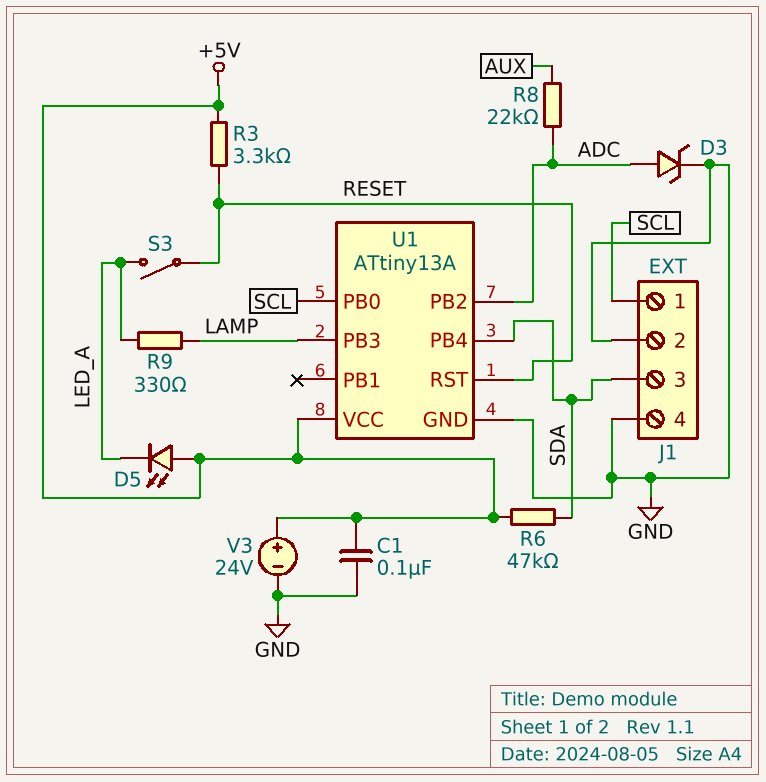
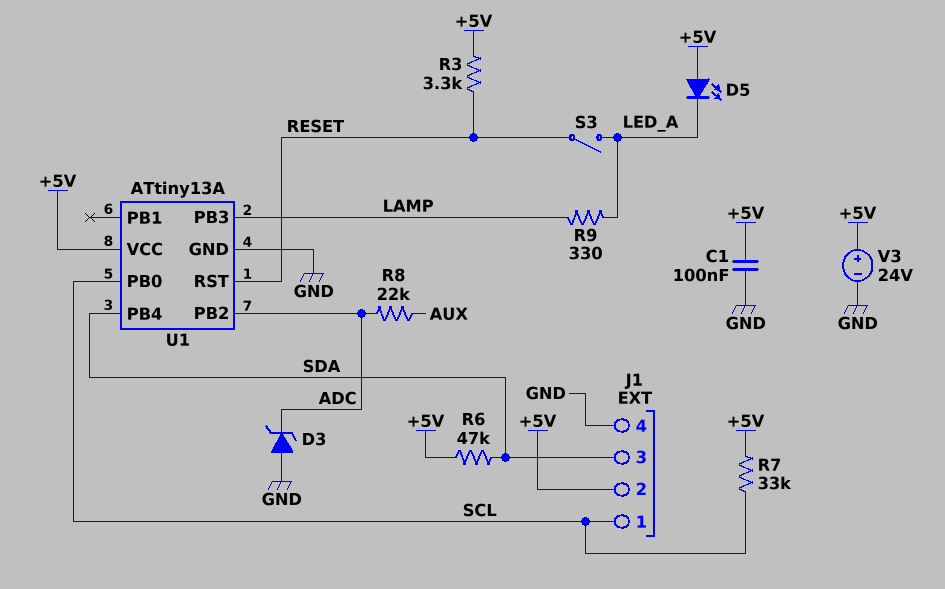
D3: zener (A ADC, K GND) -> zener (A GND, K ADC)
J1 pin 2: GND -> +5V
R7: none -> 33k (+5V, SCL)

